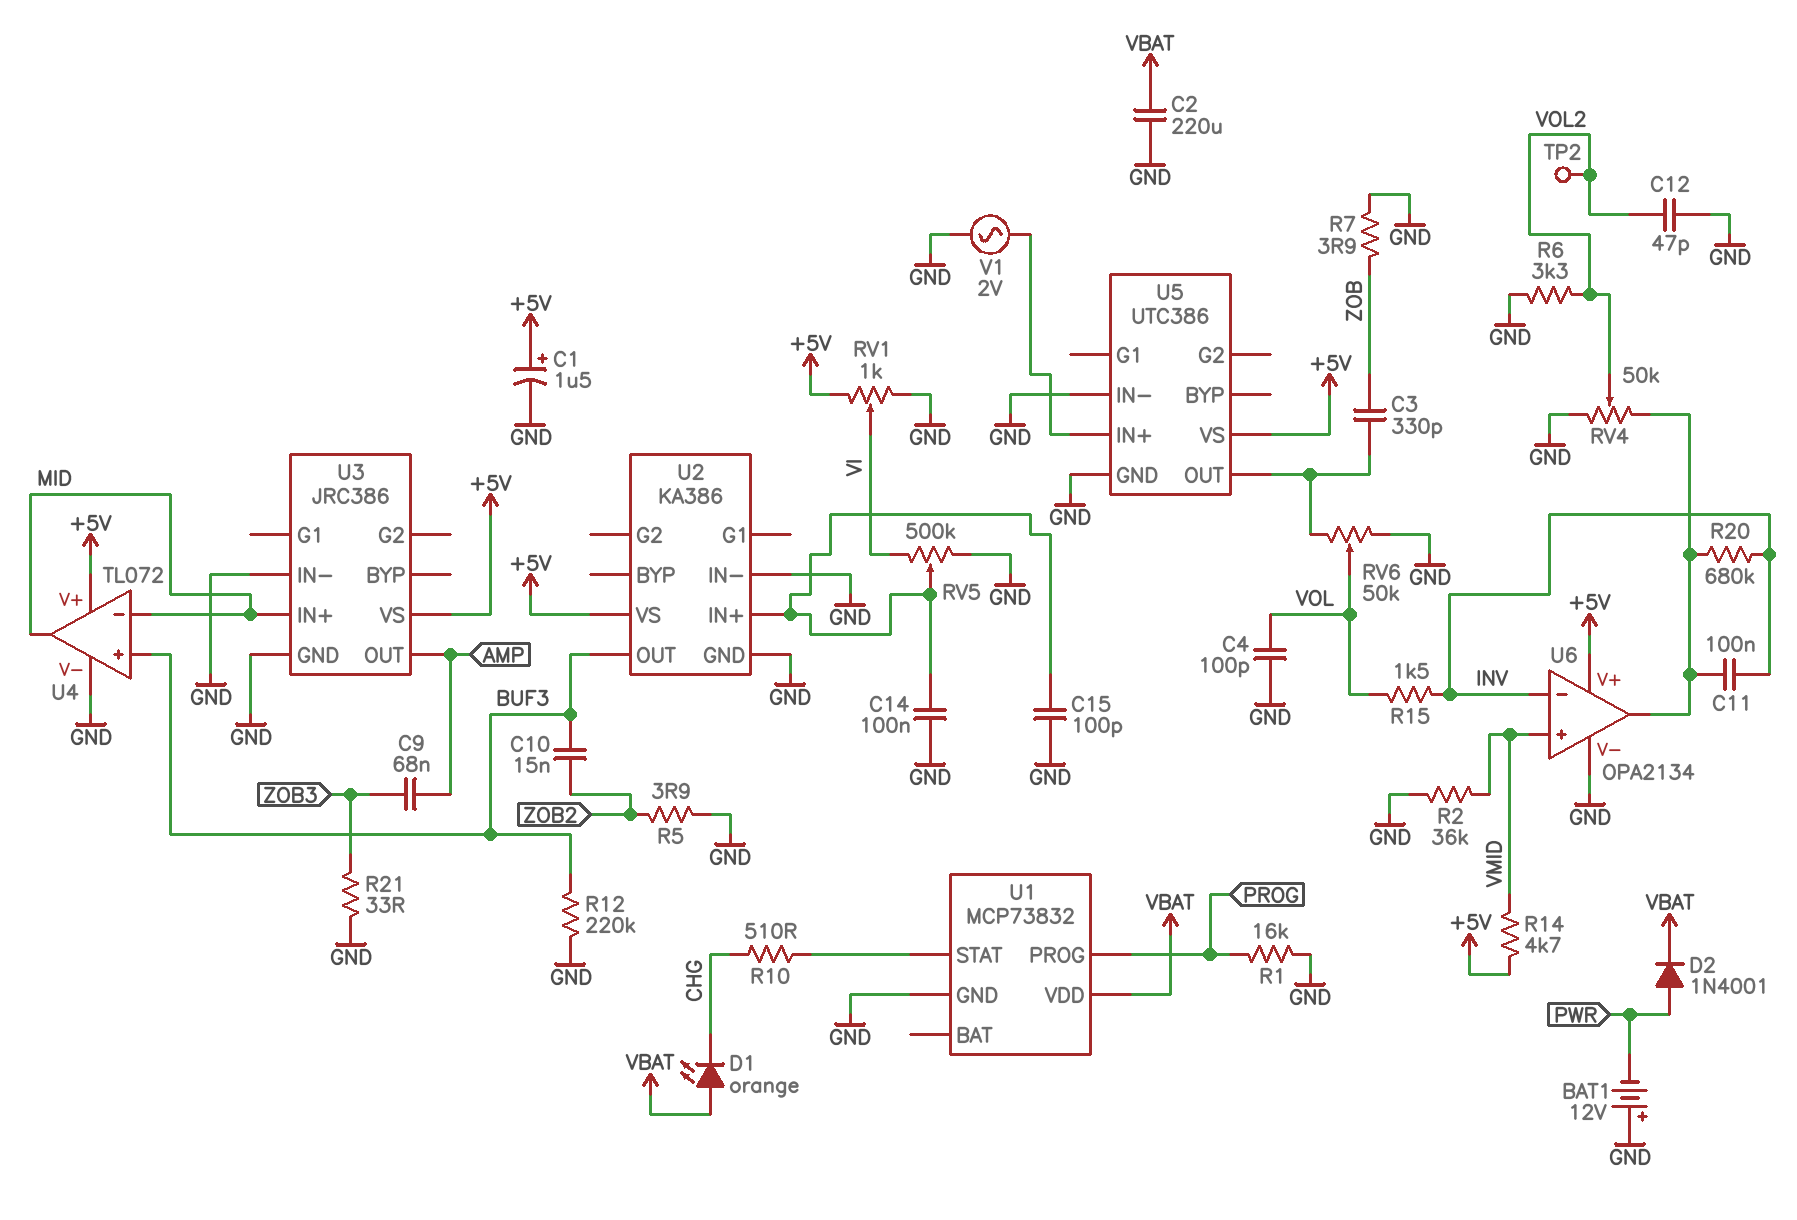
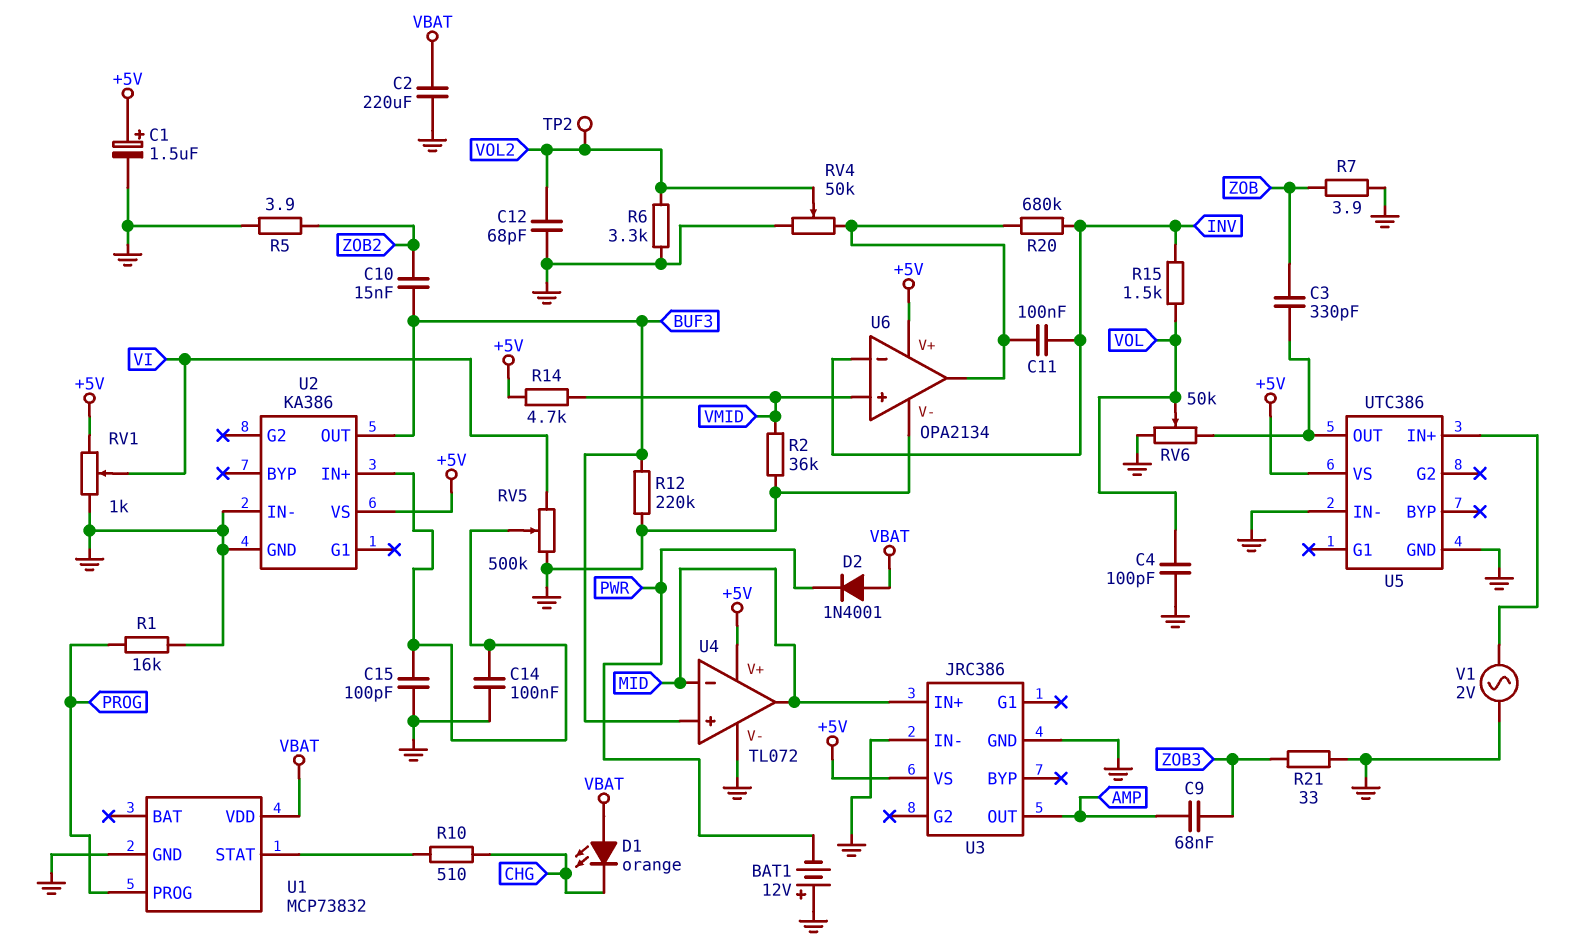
C12: 47pF (GND, VOL2) -> 68pF (GND, VOL2)
D2: diode 1N4001 (A PWR, K VBAT) -> diode 1N4001 (A VBAT, K PWR)

